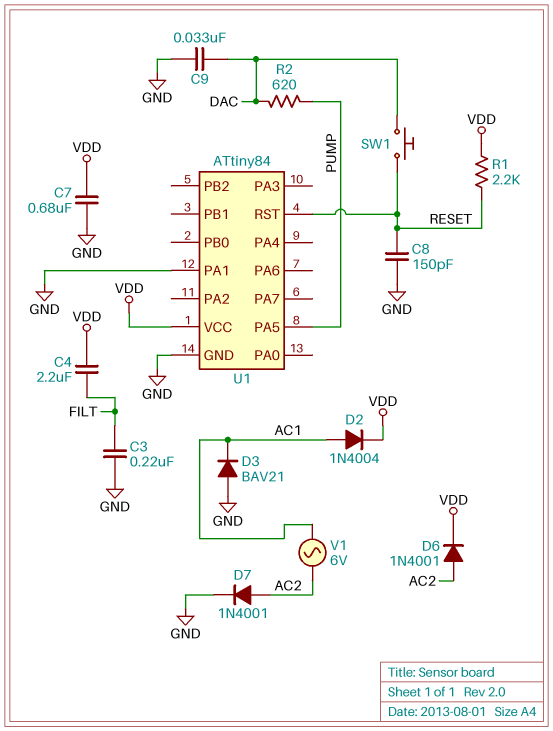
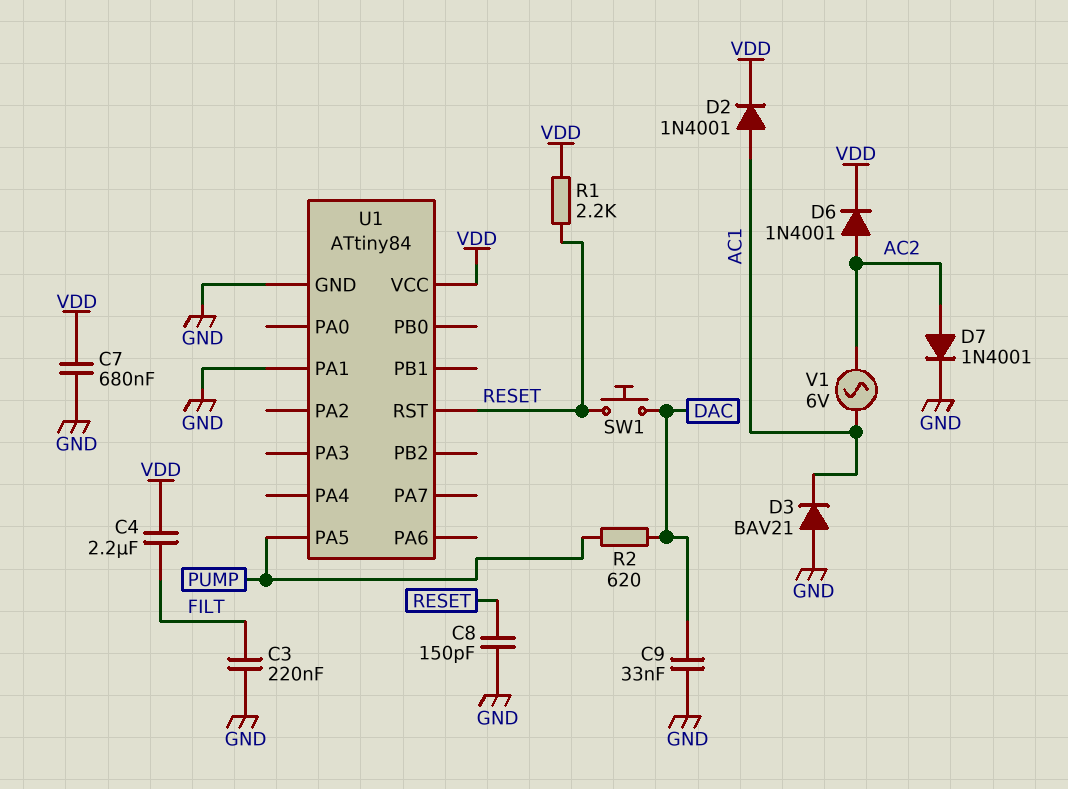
D2: diode 1N4004 (A AC1, K VDD) -> diode 1N4001 (A AC1, K VDD)

